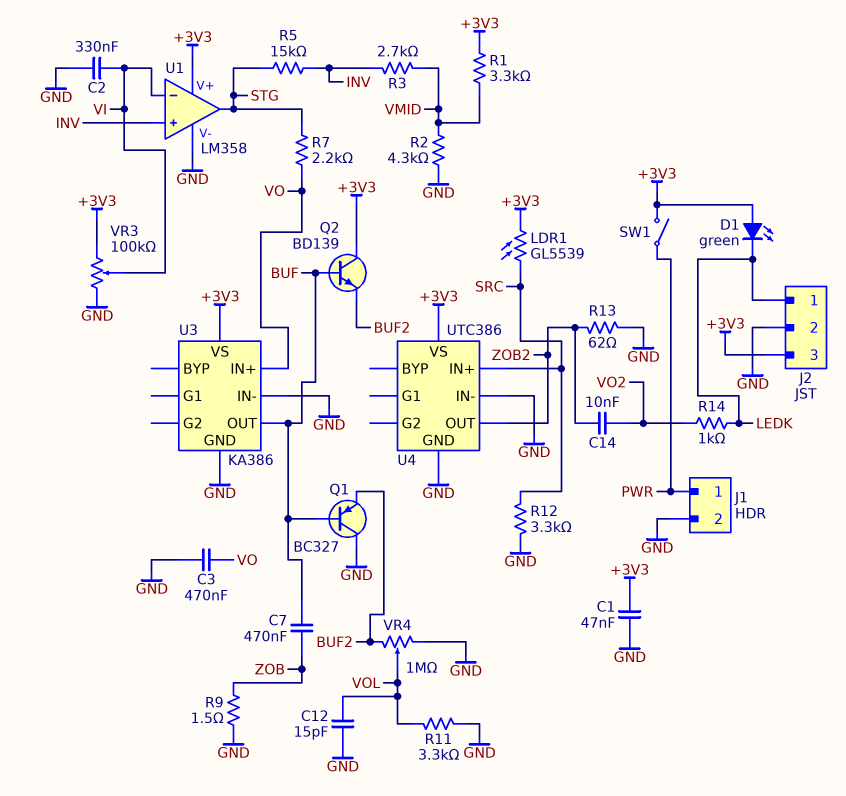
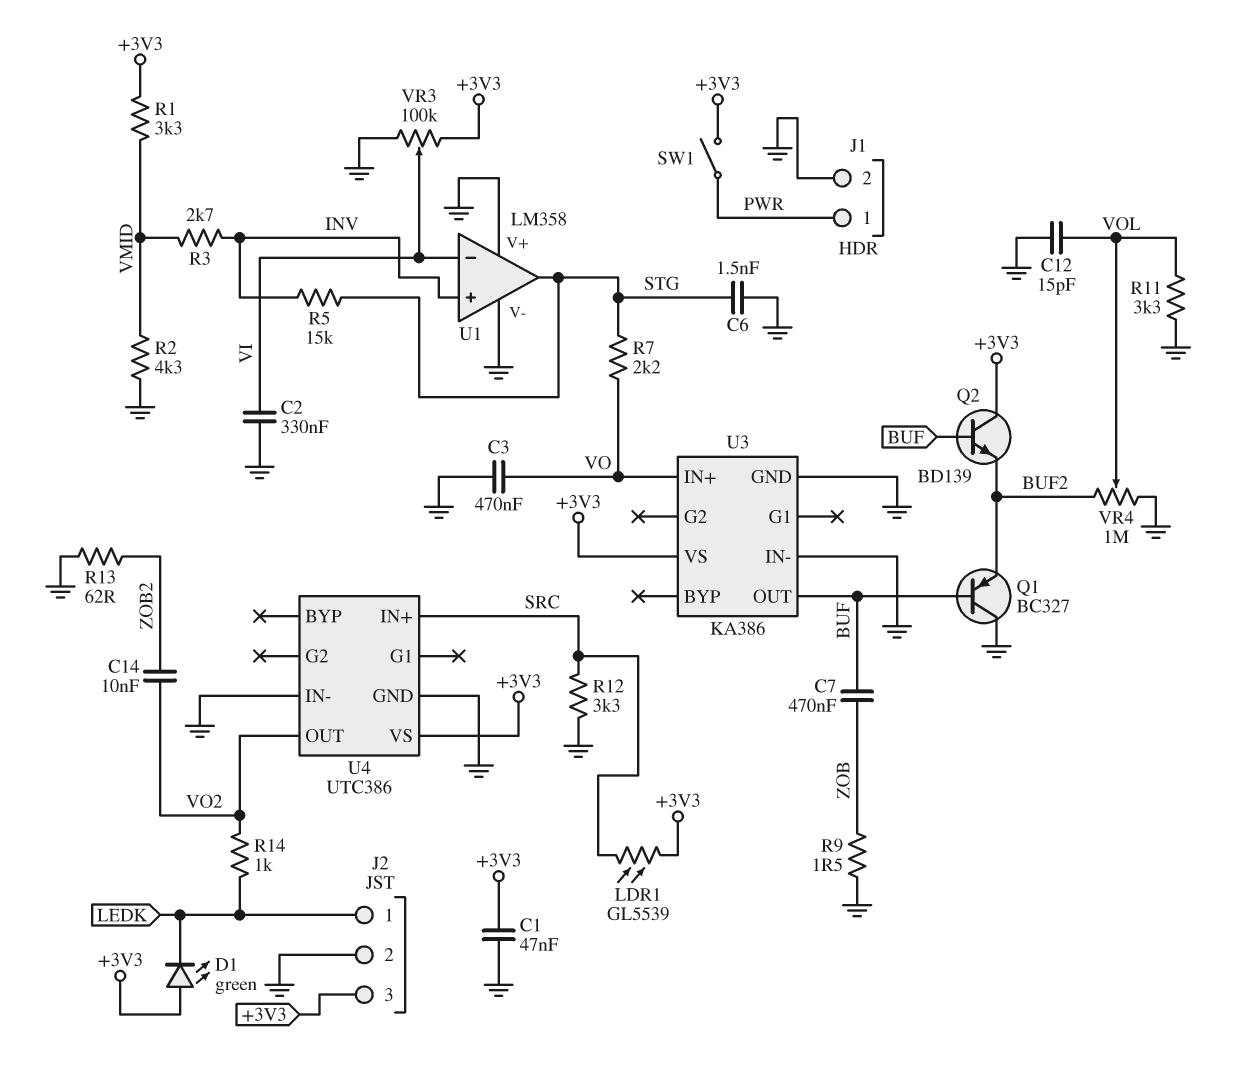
C6: none -> 1.5nF (GND, STG)
U1 pin V+: +3V3 -> GND
U4 pin OUT: ZOB2 -> VO2

